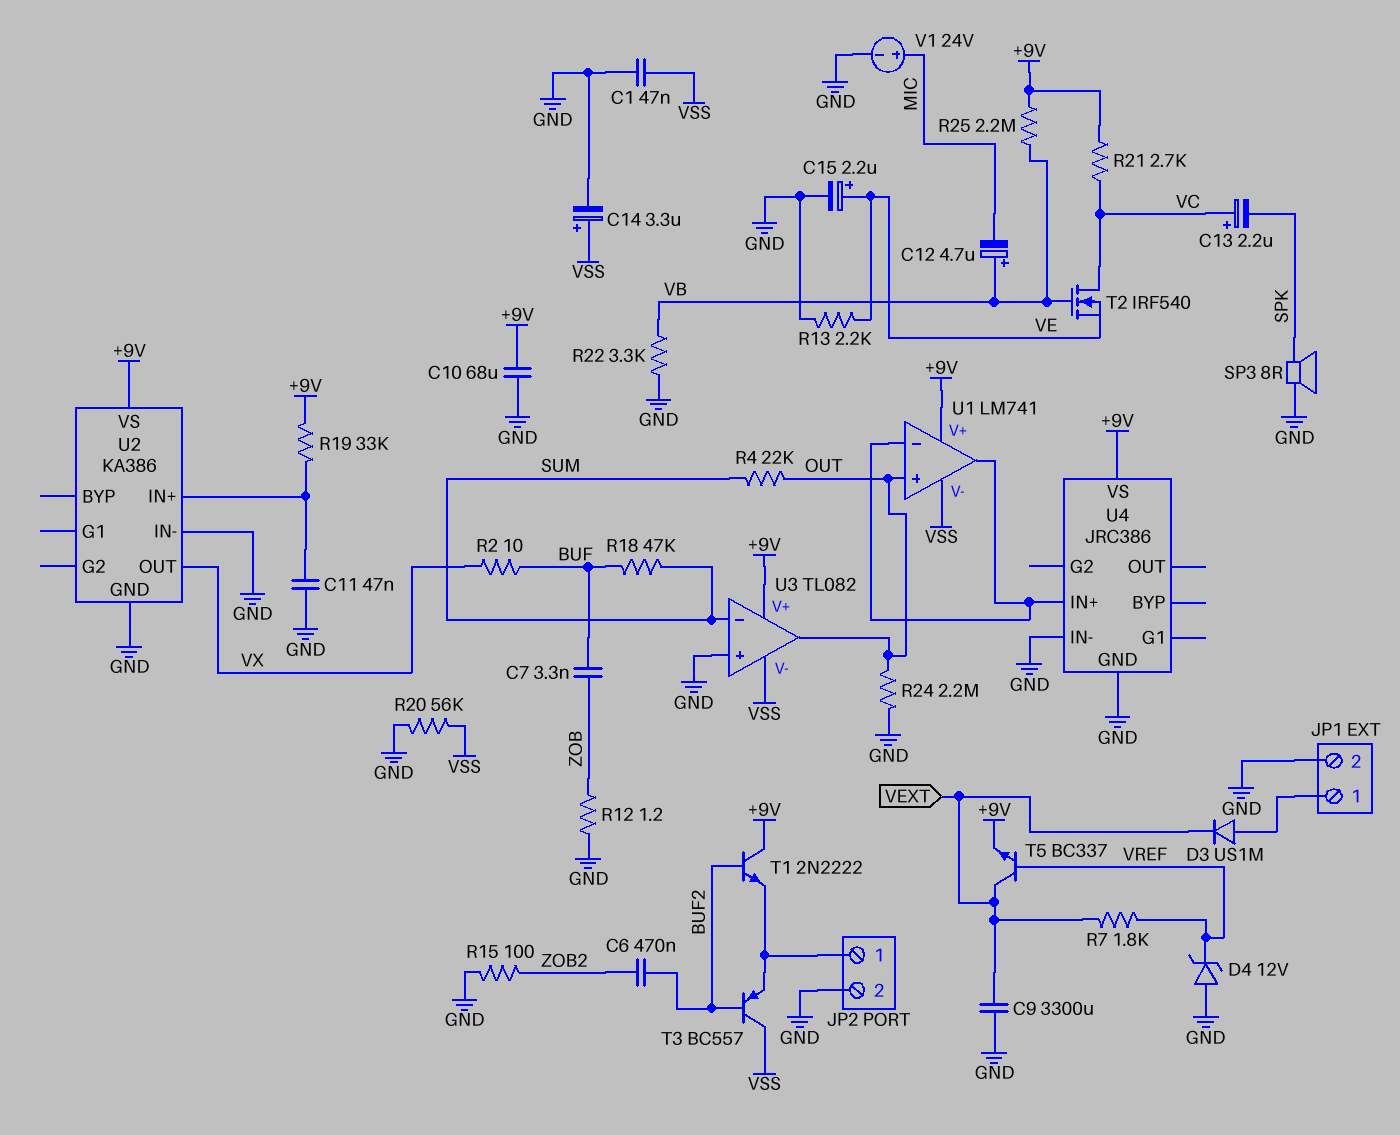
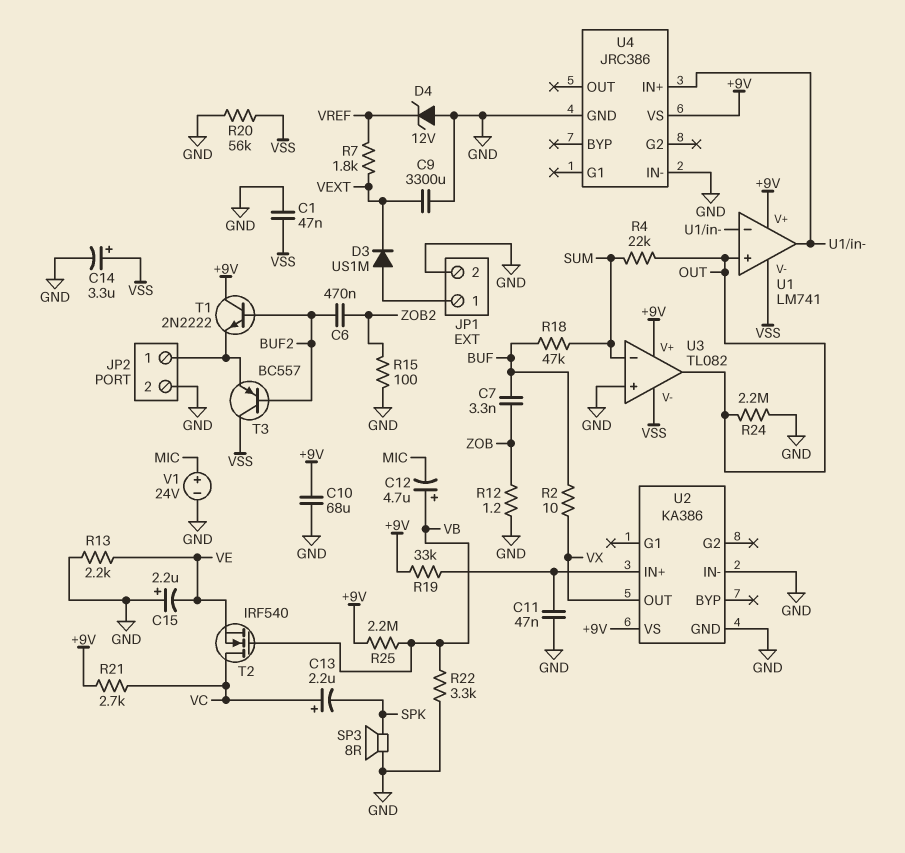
C15: 2.2uF (plus VE, minus GND) -> 2.2uF (plus GND, minus VE)
T5: NPN BC337 (B VREF, C VEXT, E +9V) -> none

